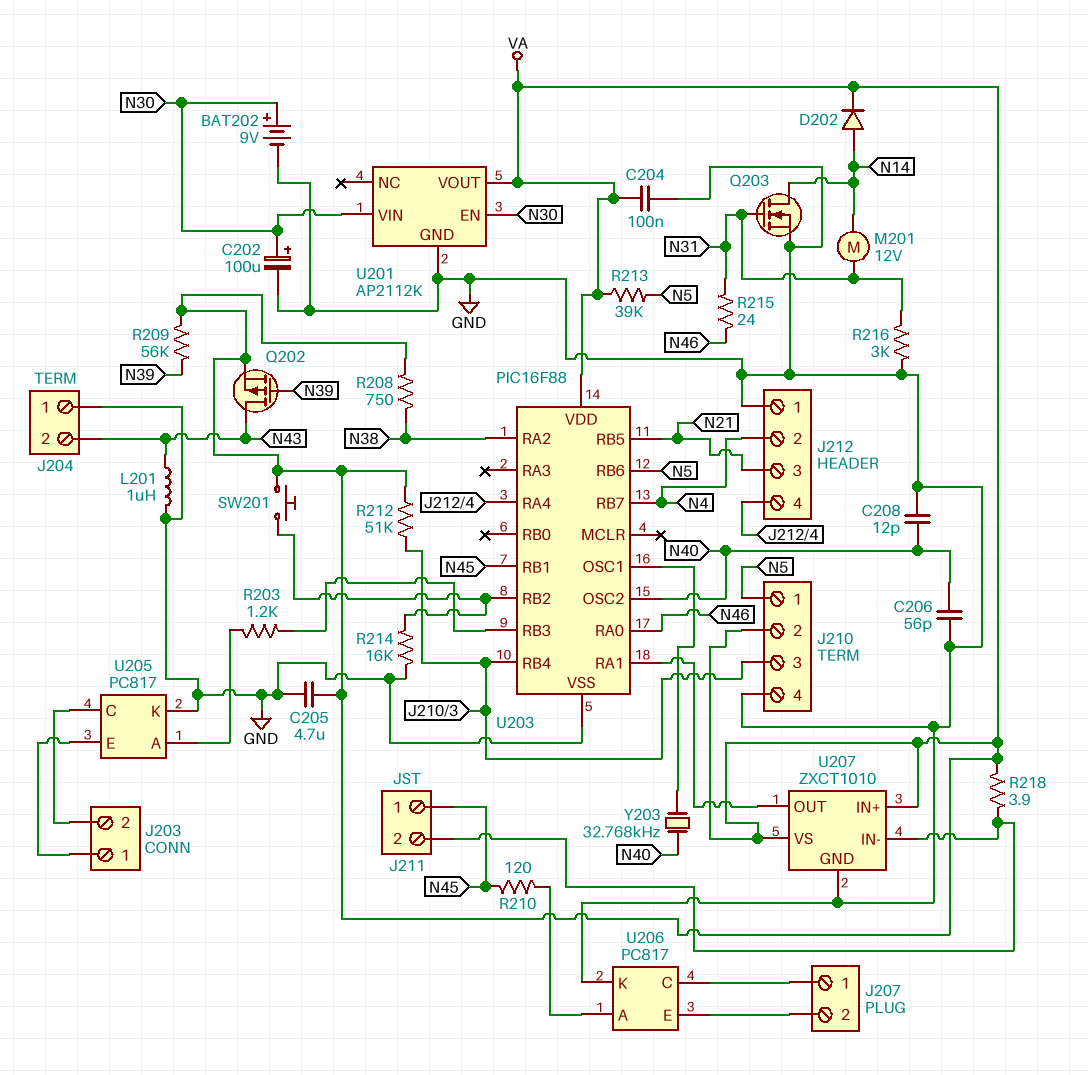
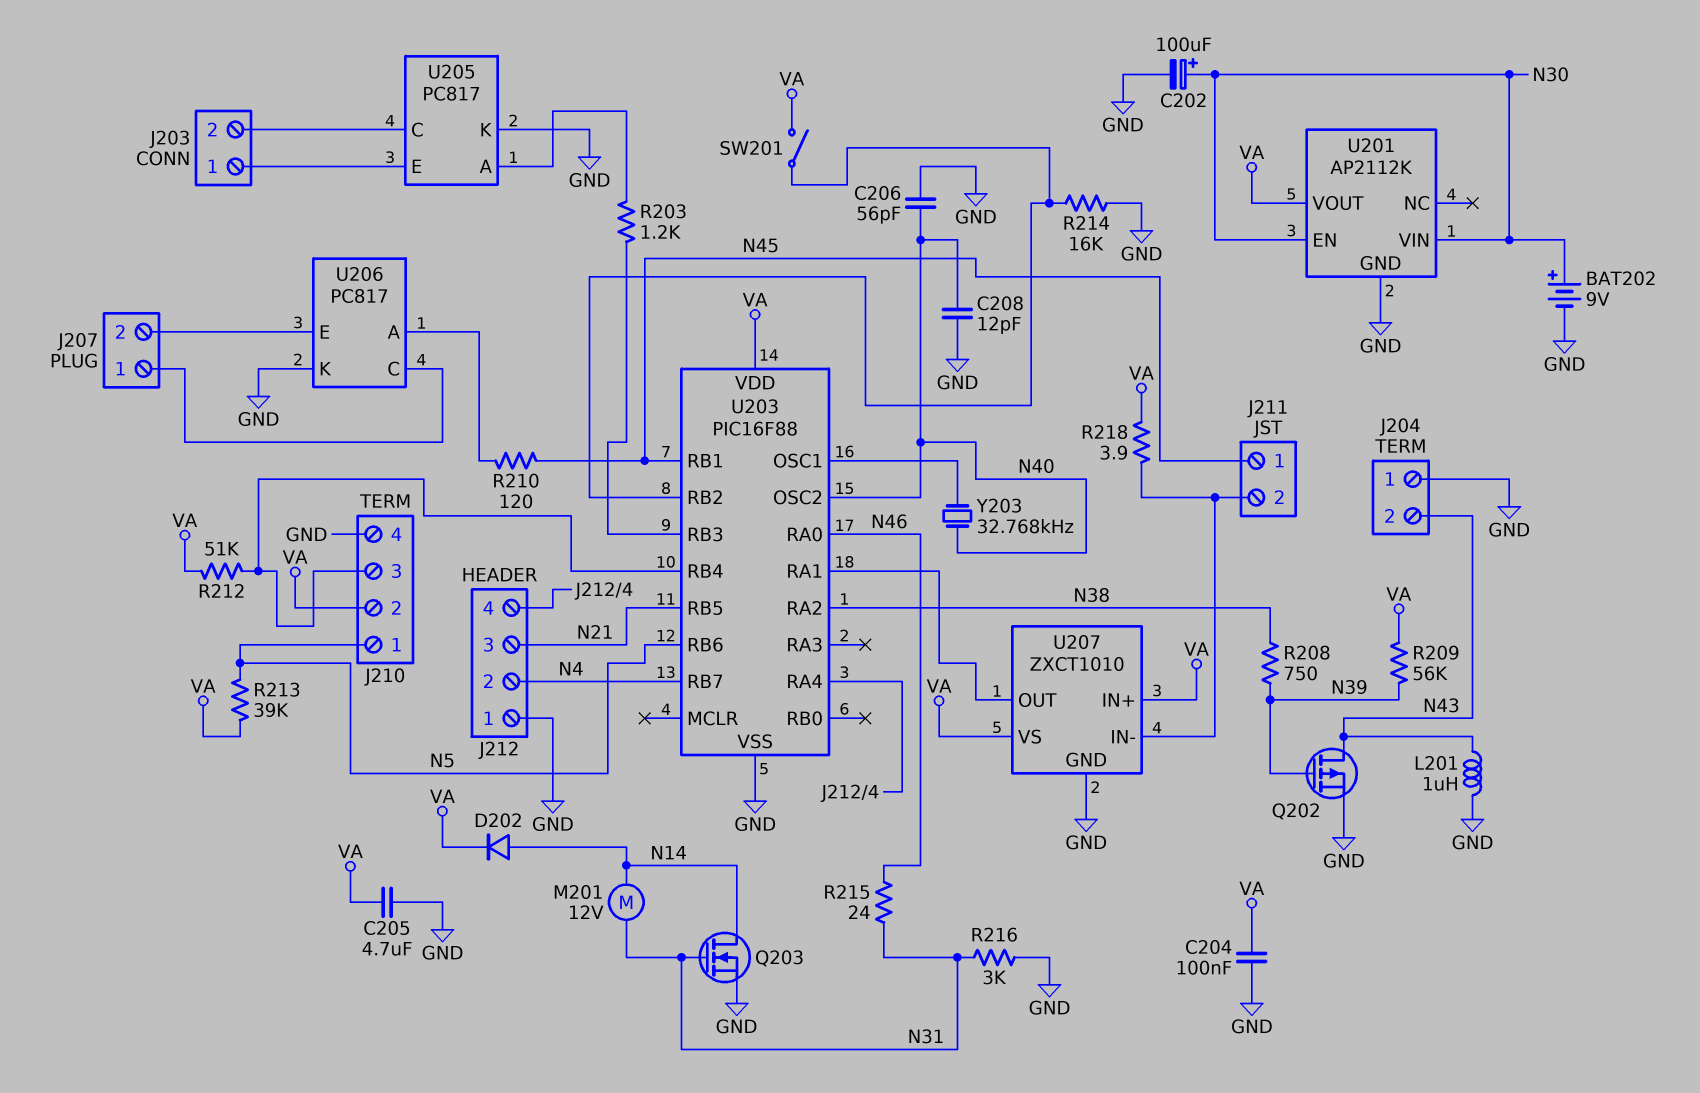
Q202: PMOS (G N39, D N43, S VA) -> PMOS (G N39, D N43, S GND)
R208: 750 (N38, VA) -> 750 (N38, N39)
SW201: button (U203/RB2, VA) -> switch (U203/RB2, VA)

